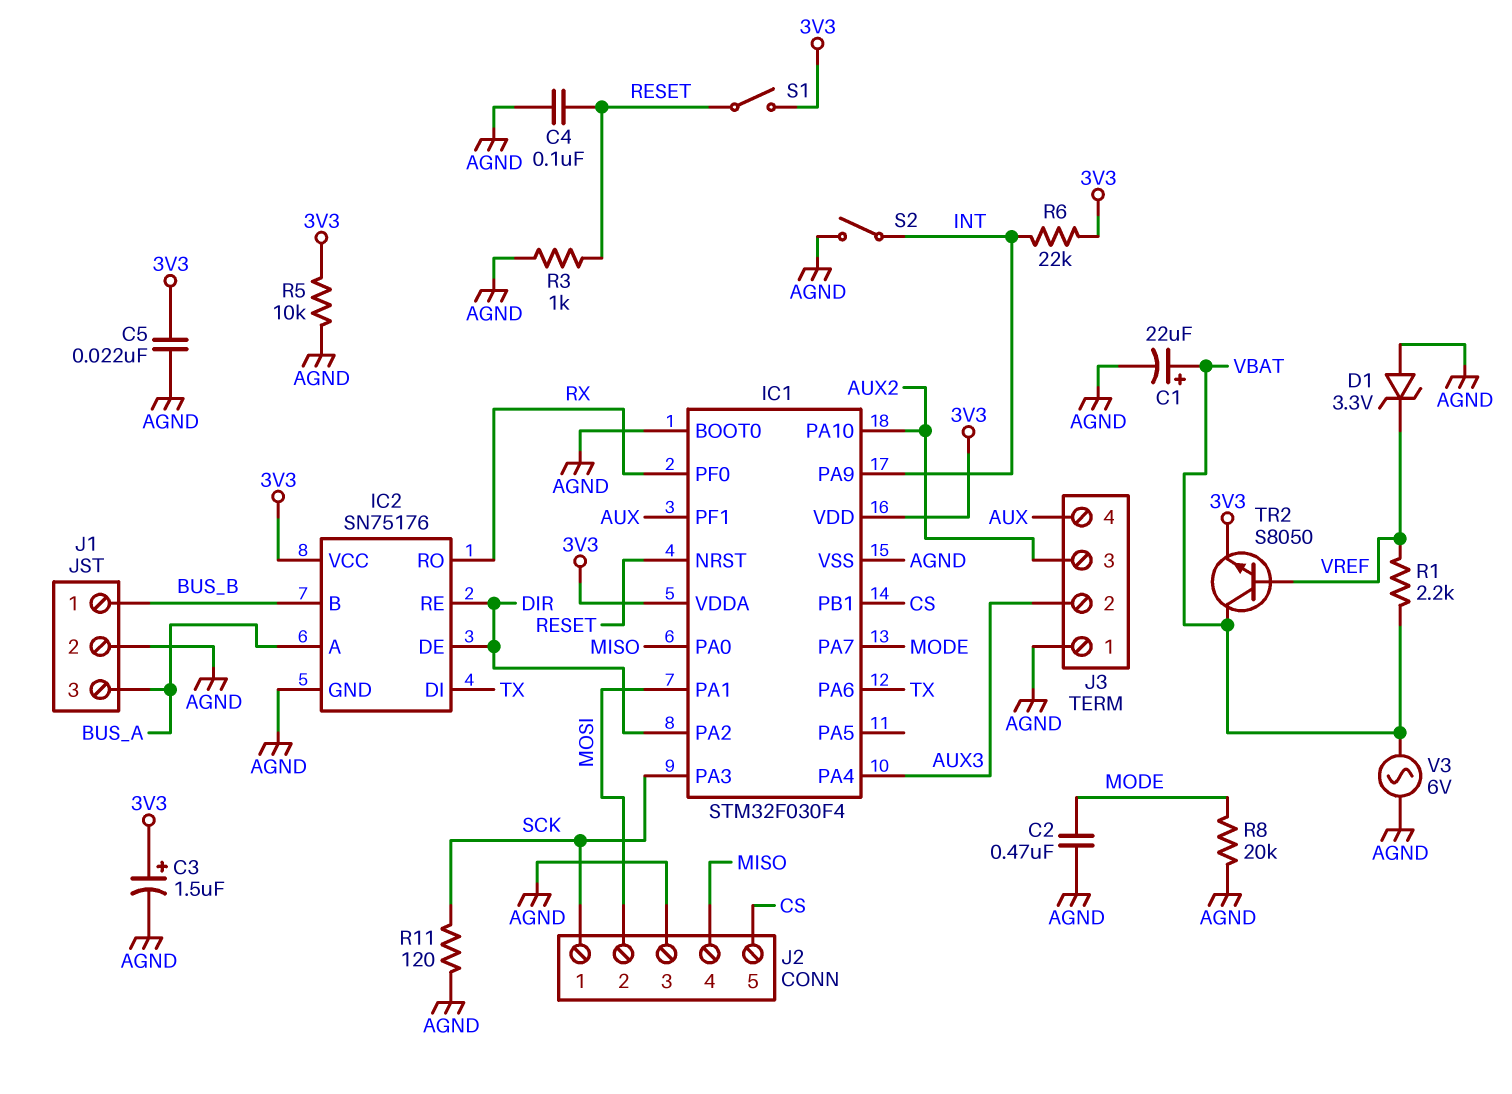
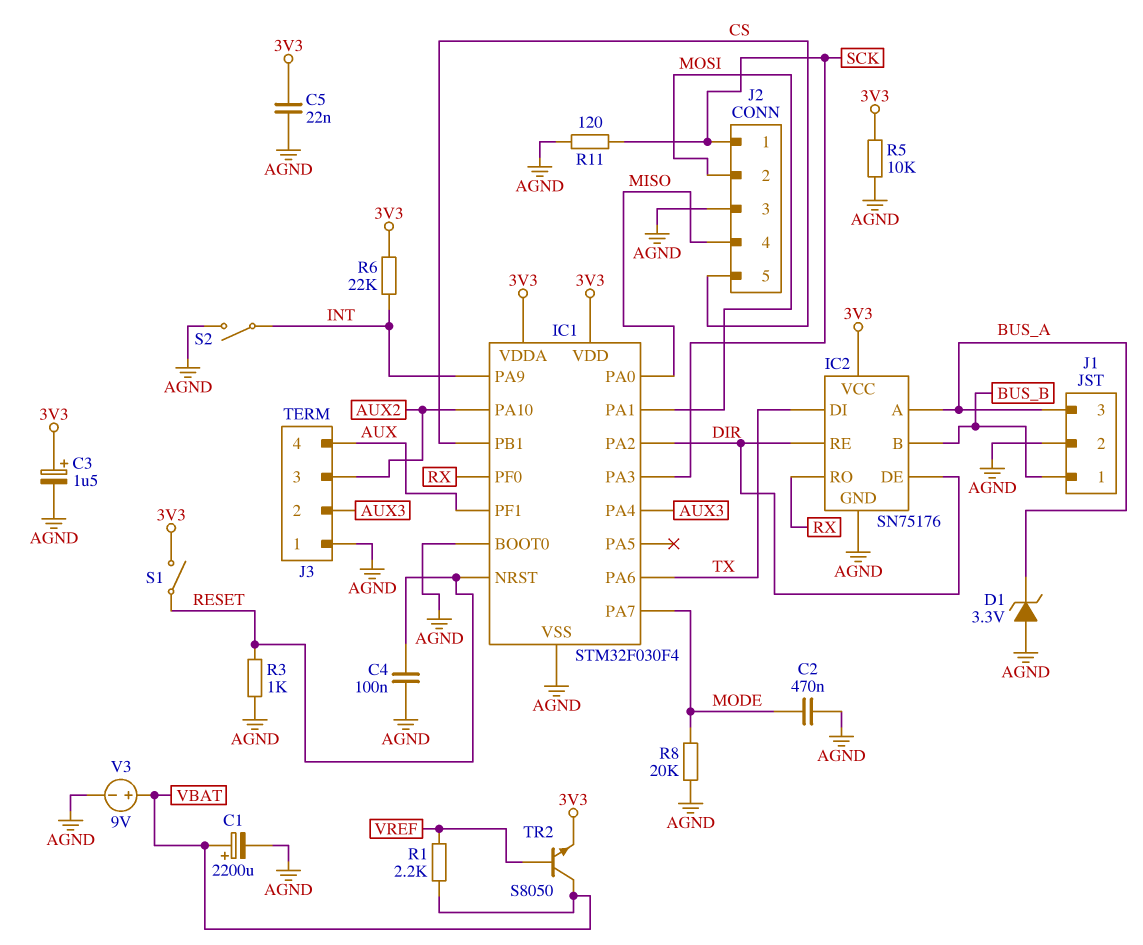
C1: 22uF (plus VBAT, minus AGND) -> 2200uF (plus VBAT, minus AGND)
D1: zener 3.3V (A AGND, K VREF) -> zener 3.3V (A AGND, K BUS_A)
V3: AC 6V (AGND, VBAT) -> 9V (plus VBAT, minus AGND)

